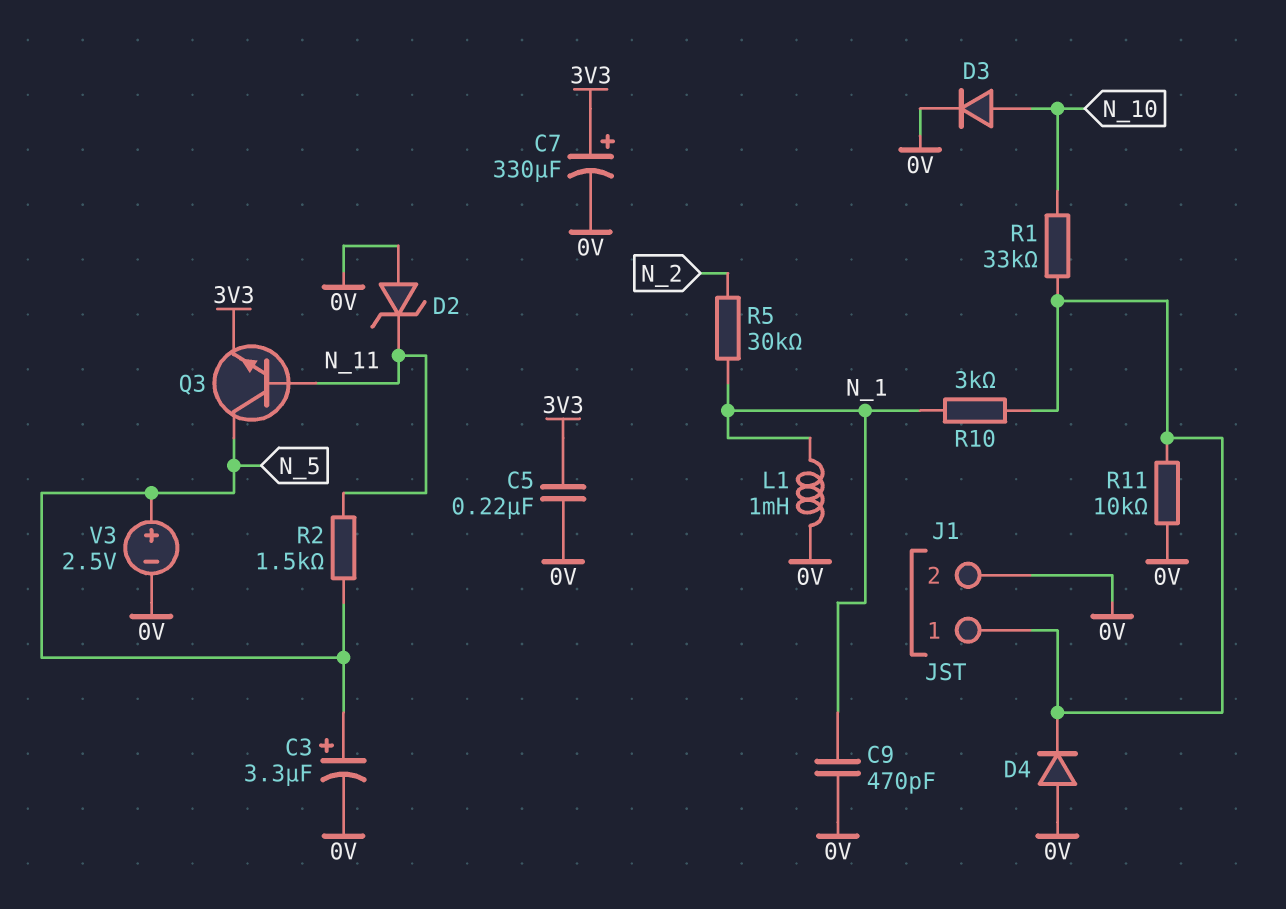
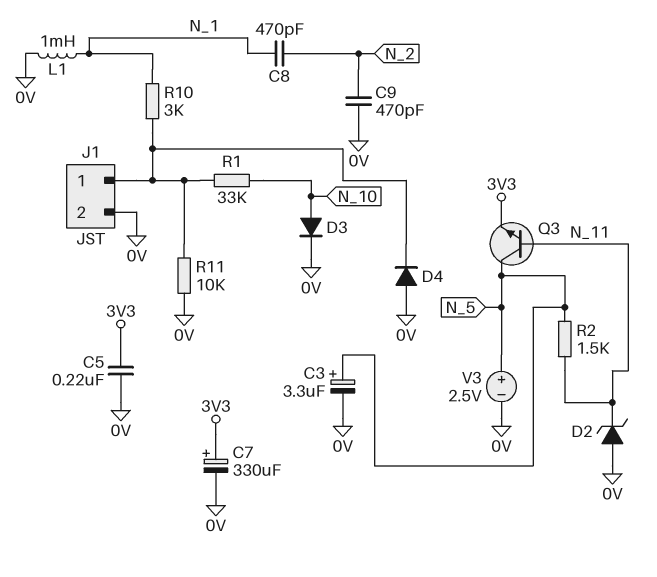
C8: none -> 470pF (N_1, N_2)
C9: 470pF (0V, N_1) -> 470pF (0V, N_2)
R5: 30k (N_1, N_2) -> none

